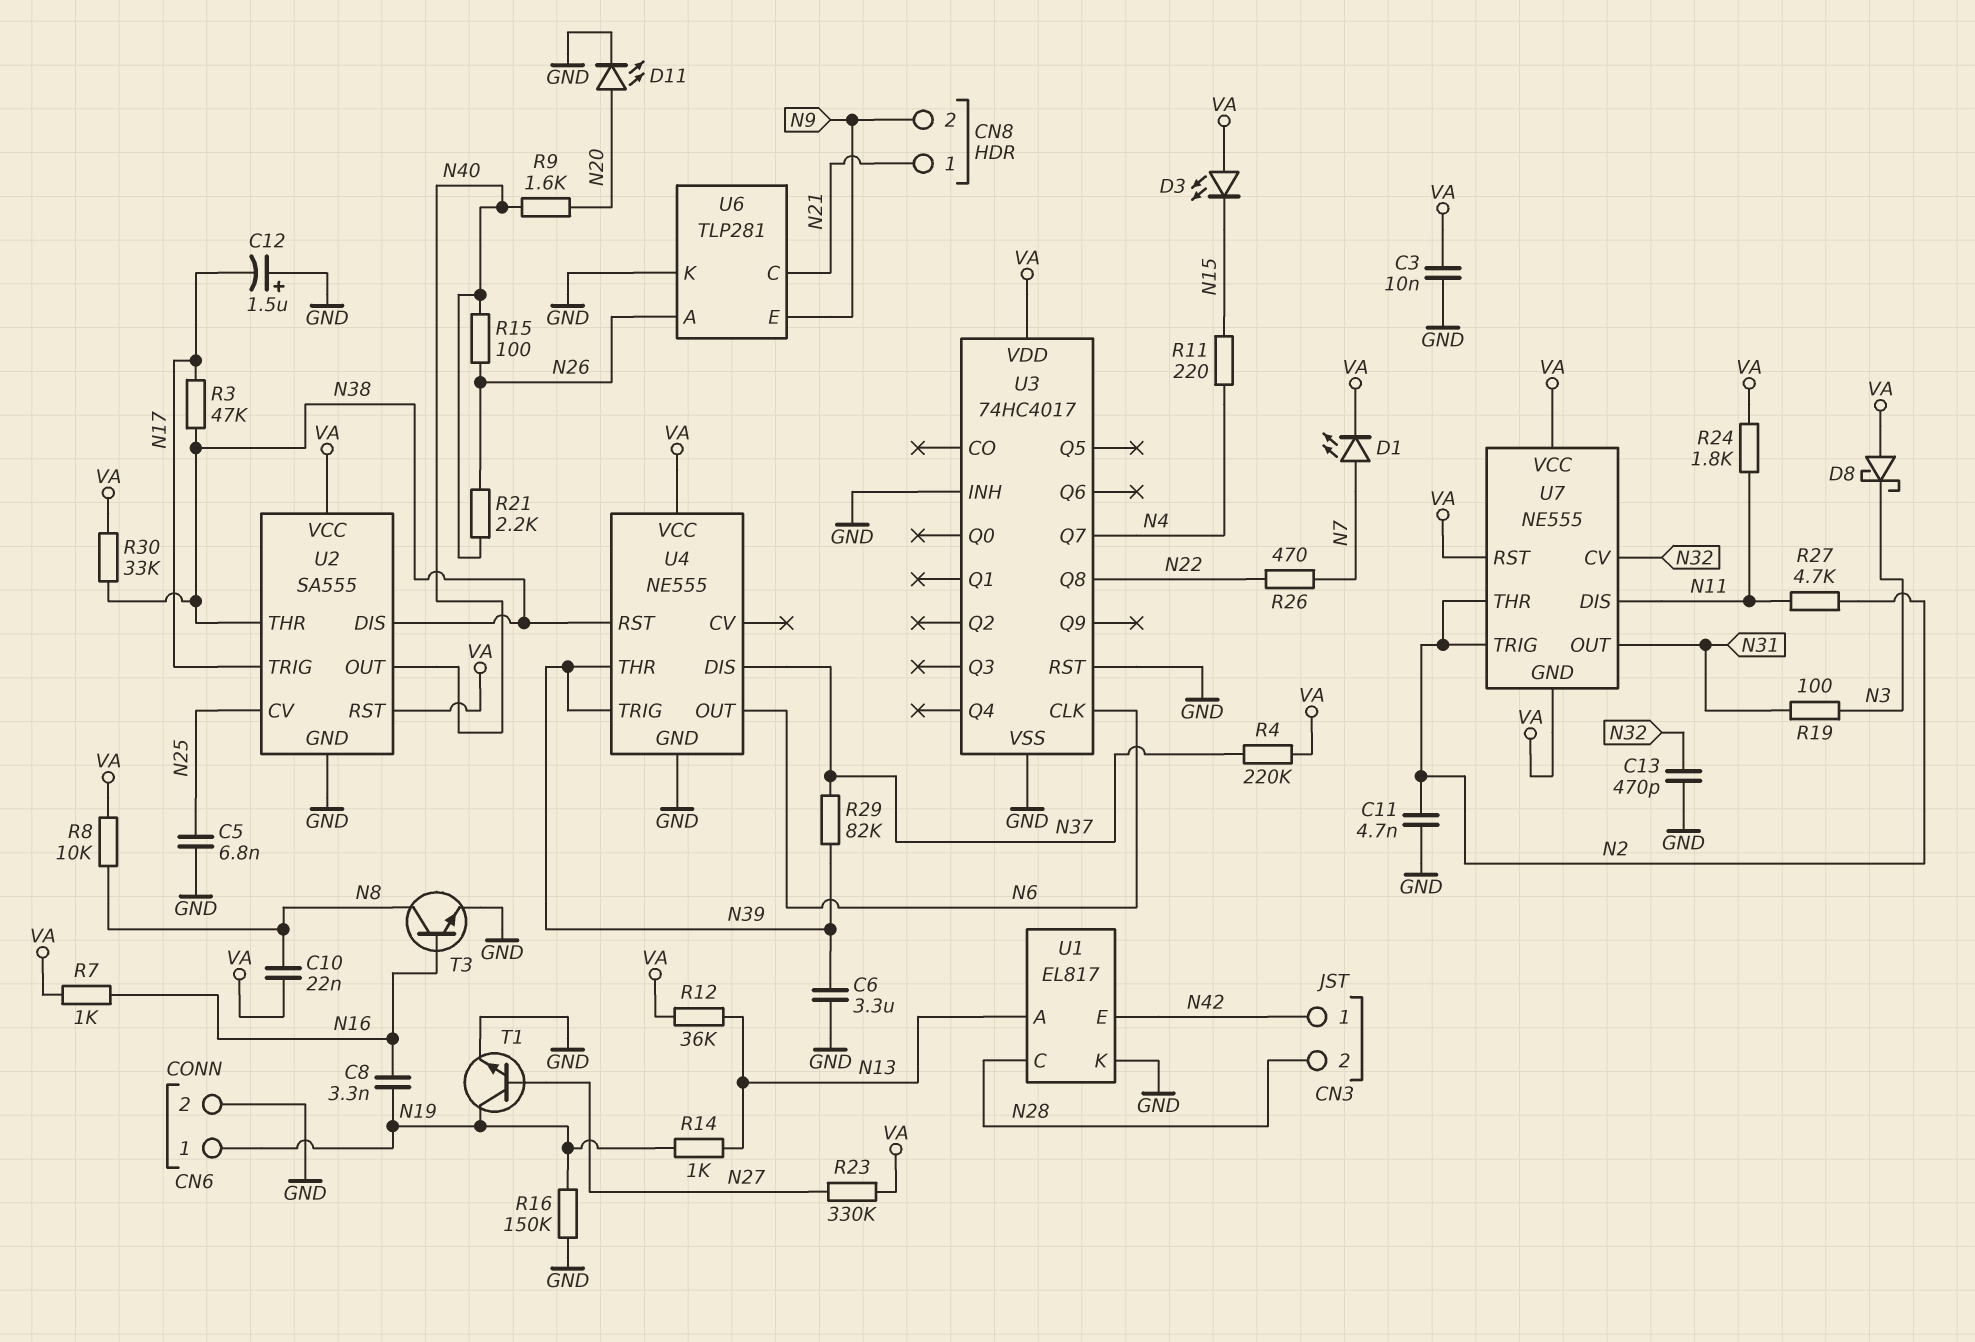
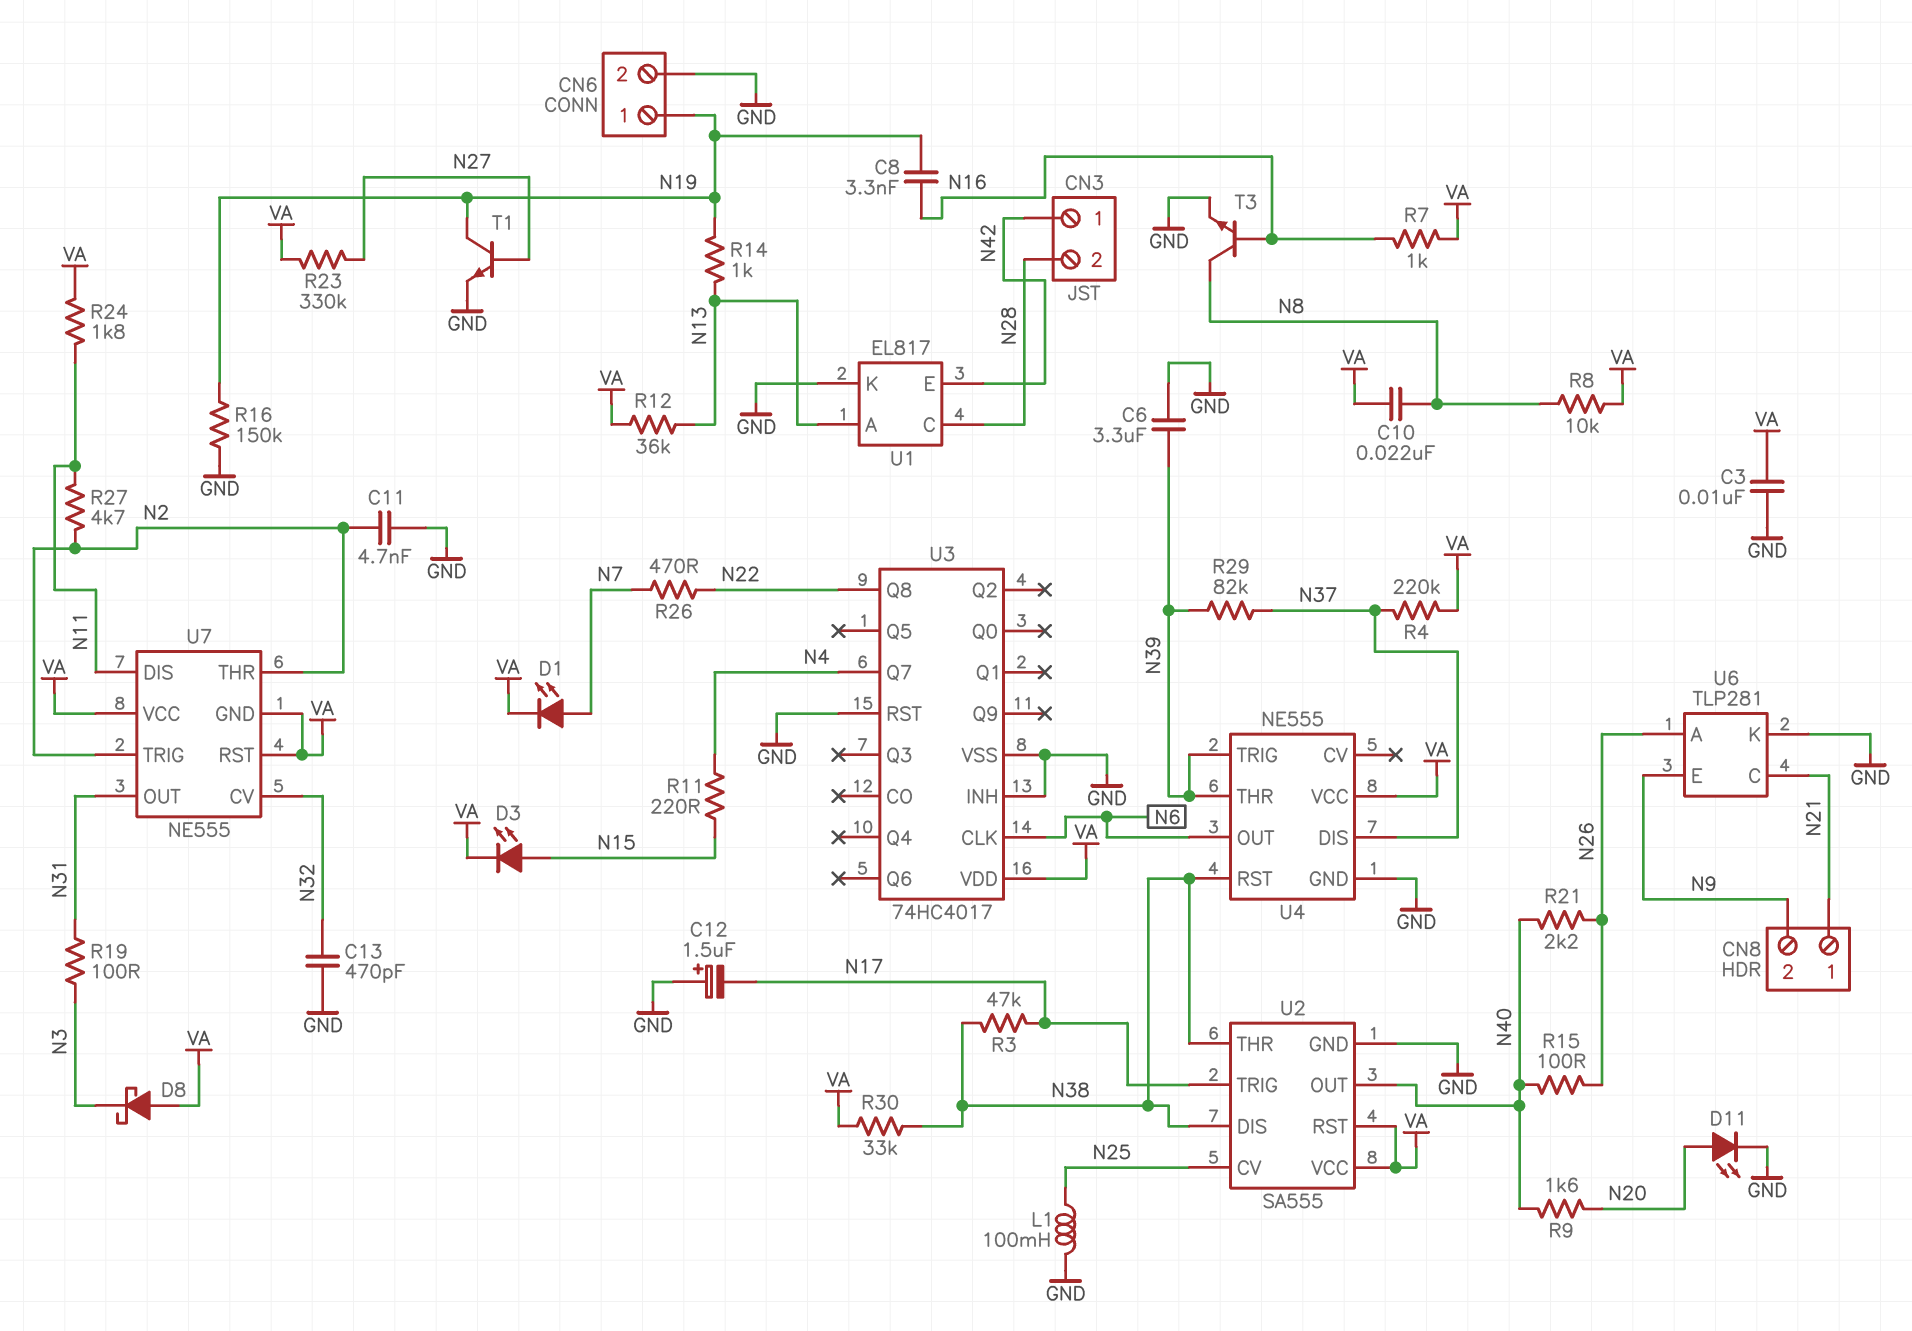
C5: 6.8nF (GND, N25) -> none
D3: LED (A VA, K N15) -> LED (A N15, K VA)
L1: none -> 100mH (GND, N25)

